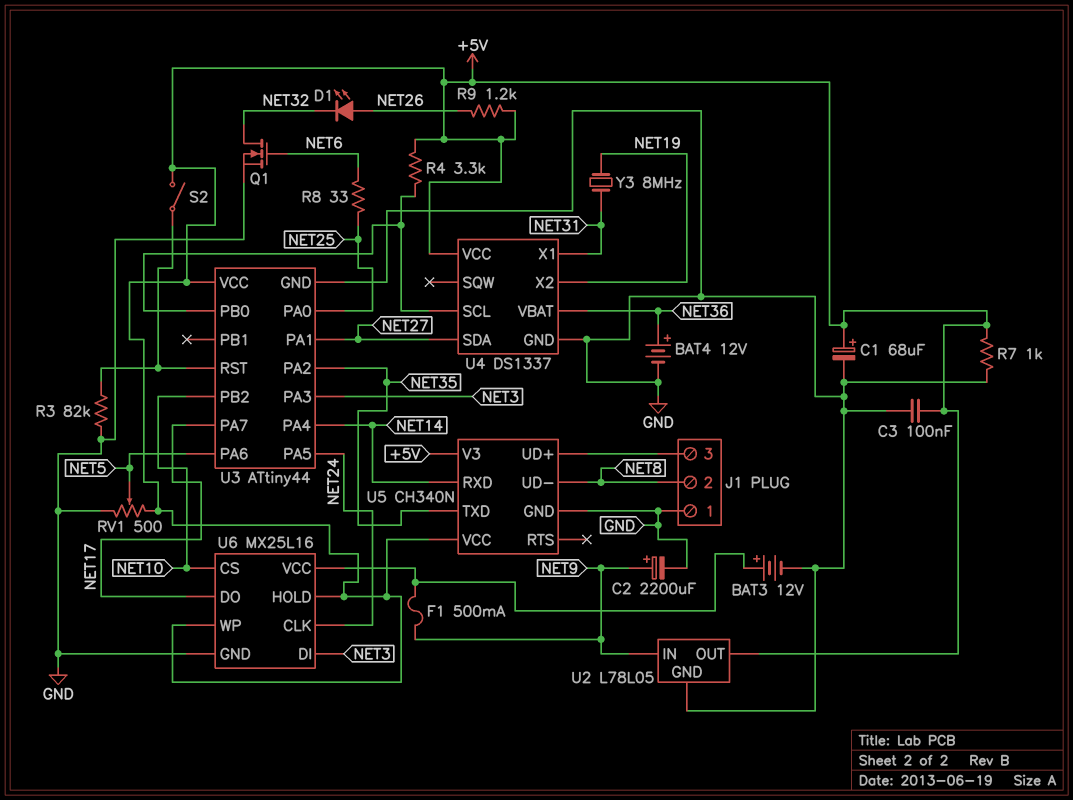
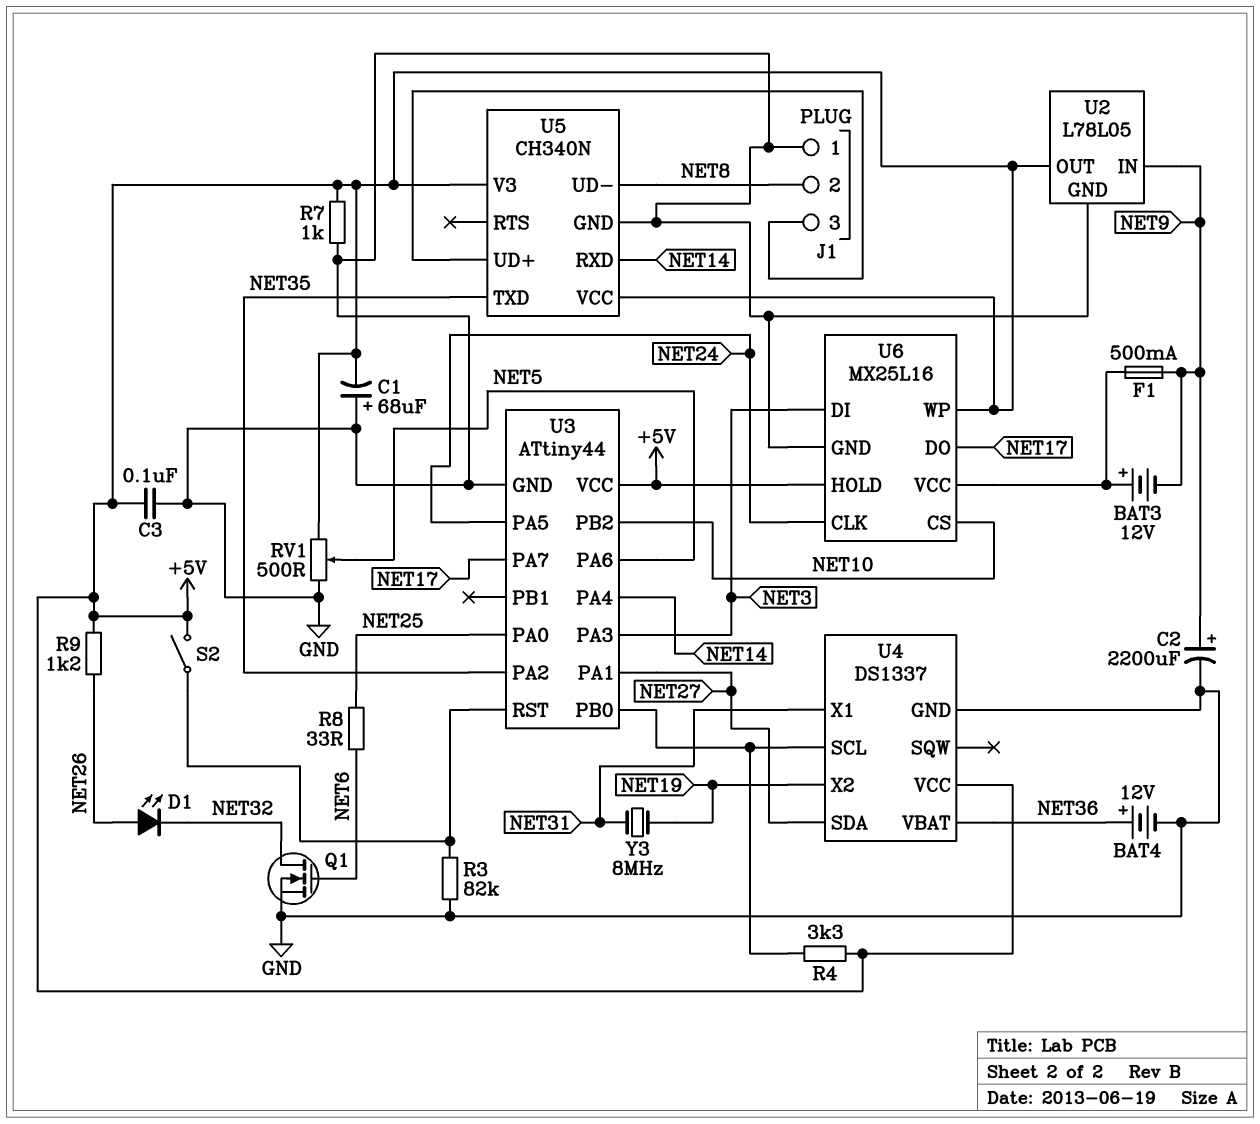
BAT3: 12V (plus U6/VCC, minus GND) -> 12V (plus U6/VCC, minus NET9)
C1: 68uF (plus +5V, minus GND) -> 68uF (plus GND, minus +5V)

